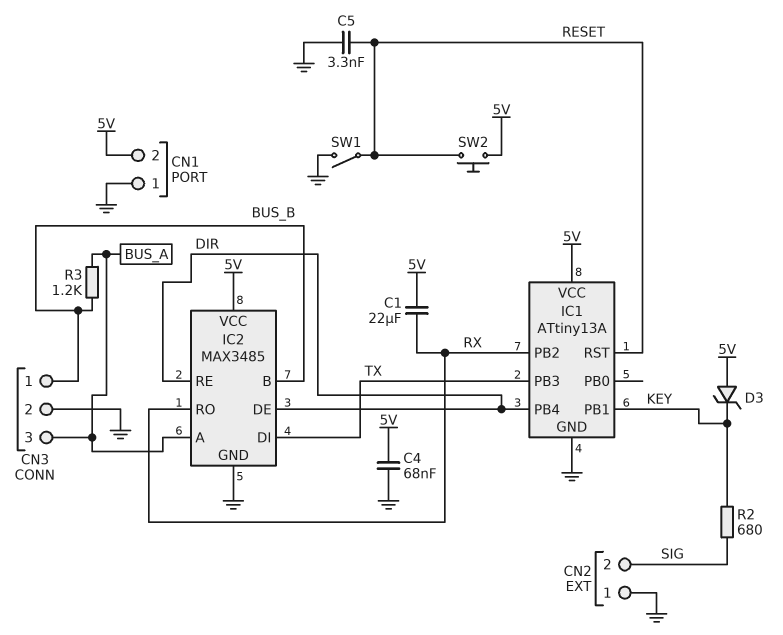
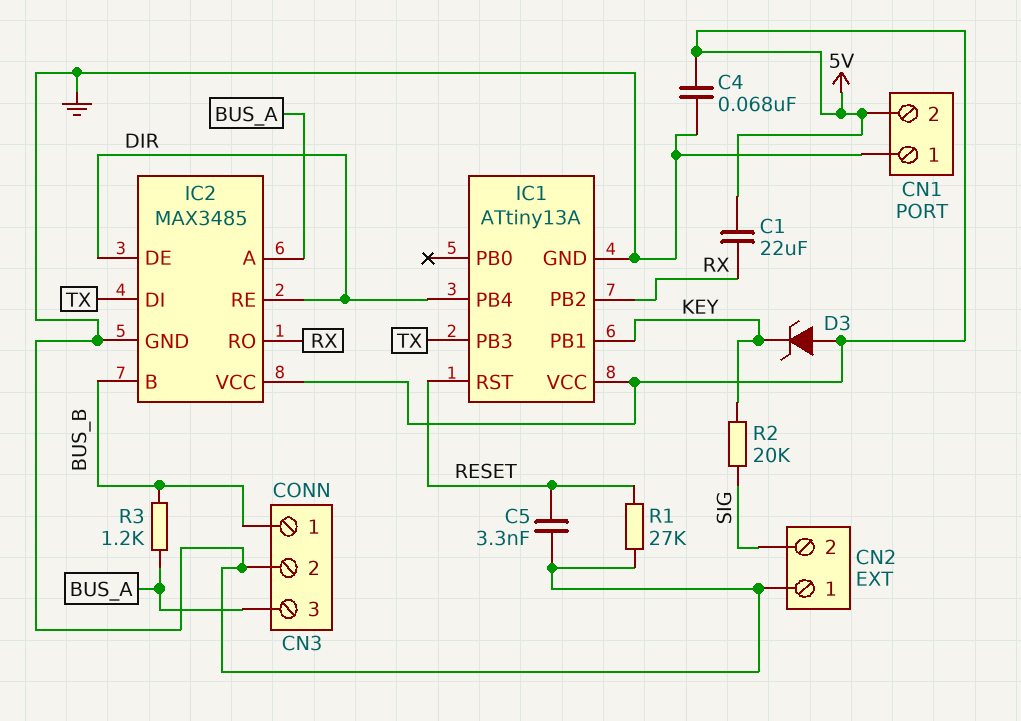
R1: none -> 27k (GND, RESET)
R2: 680 (KEY, SIG) -> 20k (KEY, SIG)
SW1: switch (GND, RESET) -> none
SW2: button (5V, RESET) -> none

